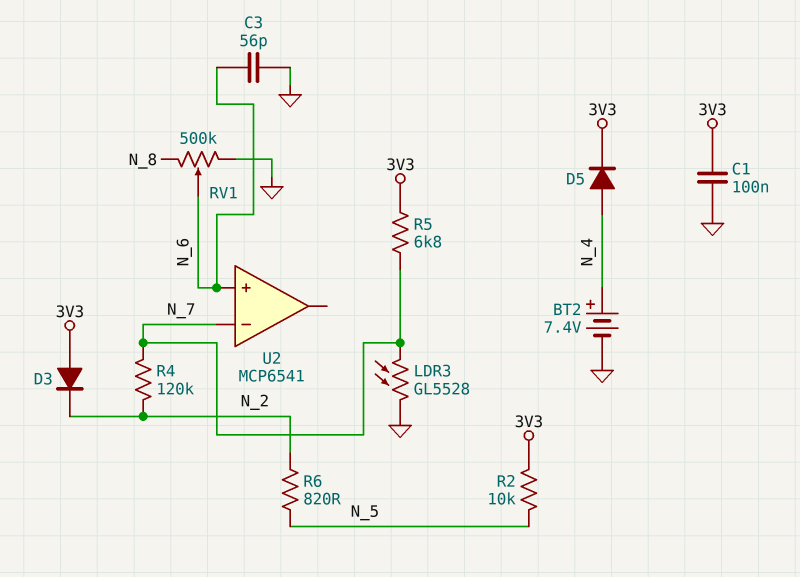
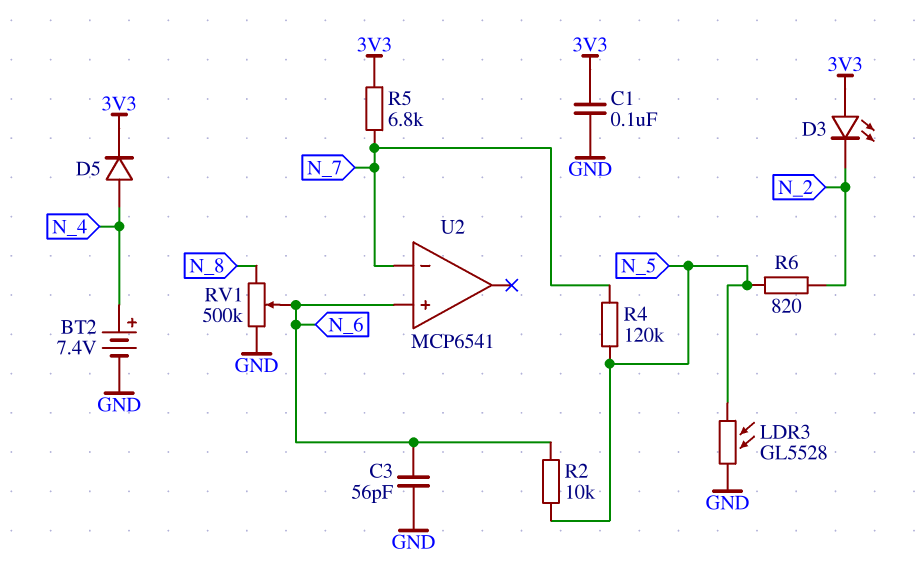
D3: diode (A 3V3, K N_2) -> LED (A 3V3, K N_2)
LDR3: GL5528 (GND, N_7) -> GL5528 (GND, N_5)
R2: 10k (3V3, N_5) -> 10k (N_5, N_6)
R4: 120k (N_2, N_7) -> 120k (N_5, N_7)

